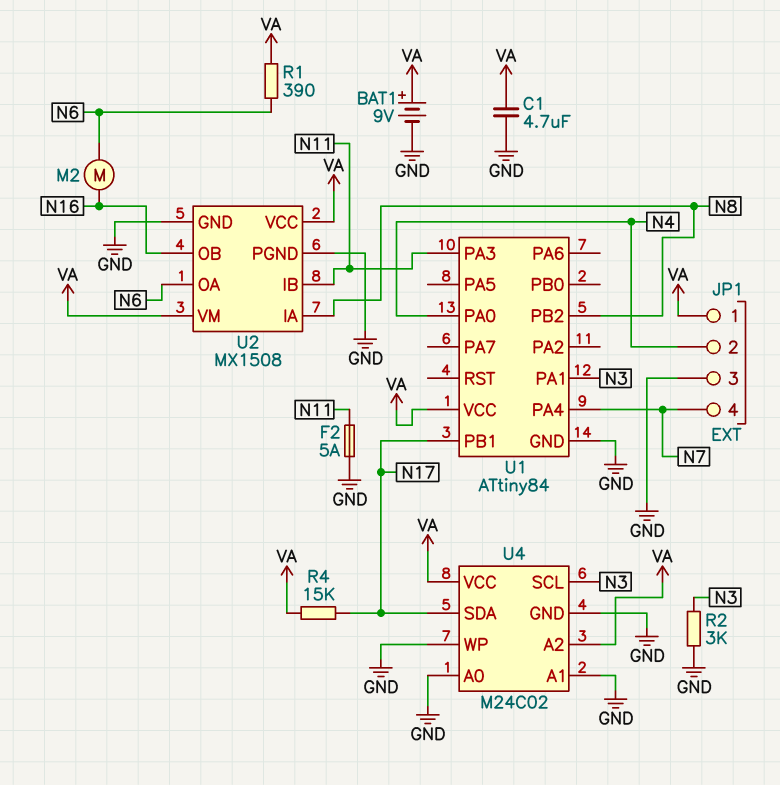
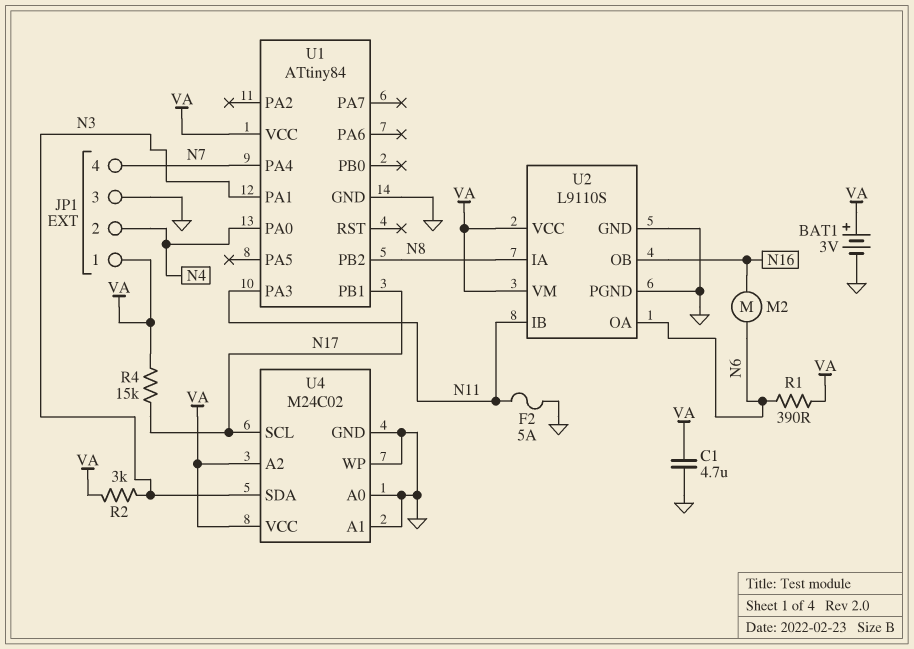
BAT1: 9V (plus VA, minus GND) -> 3V (plus VA, minus GND)
R2: 3k (GND, N3) -> 3k (N3, VA)
U2: MX1508 -> L9110S
U4 pin SCL: N3 -> N17
U4 pin SDA: N17 -> N3

